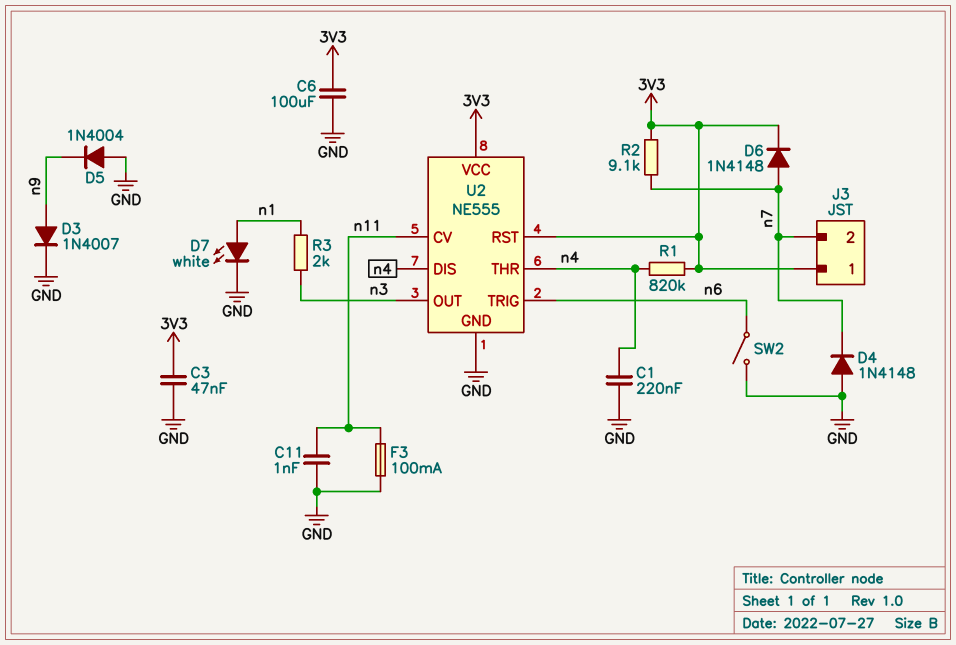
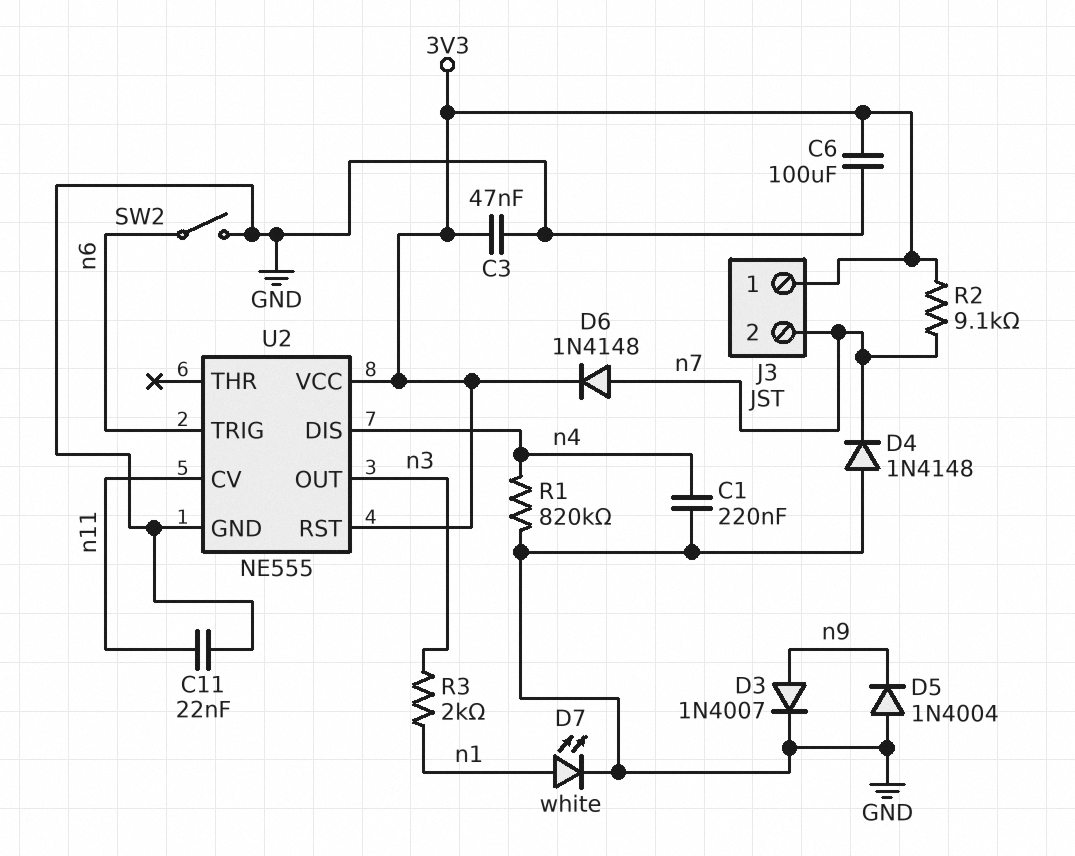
C11: 1nF (GND, n11) -> 22nF (GND, n11)
F3: 100mA (GND, n11) -> none
R1: 820k (3V3, n4) -> 820k (GND, n4)
U2 pin THR: n4 -> none

